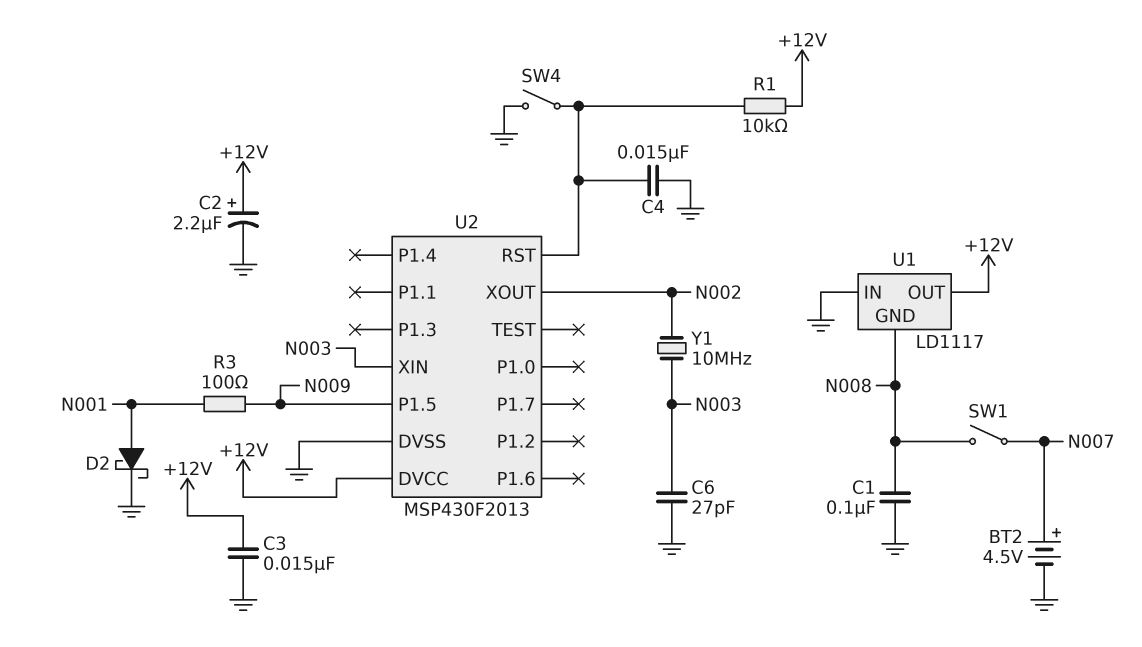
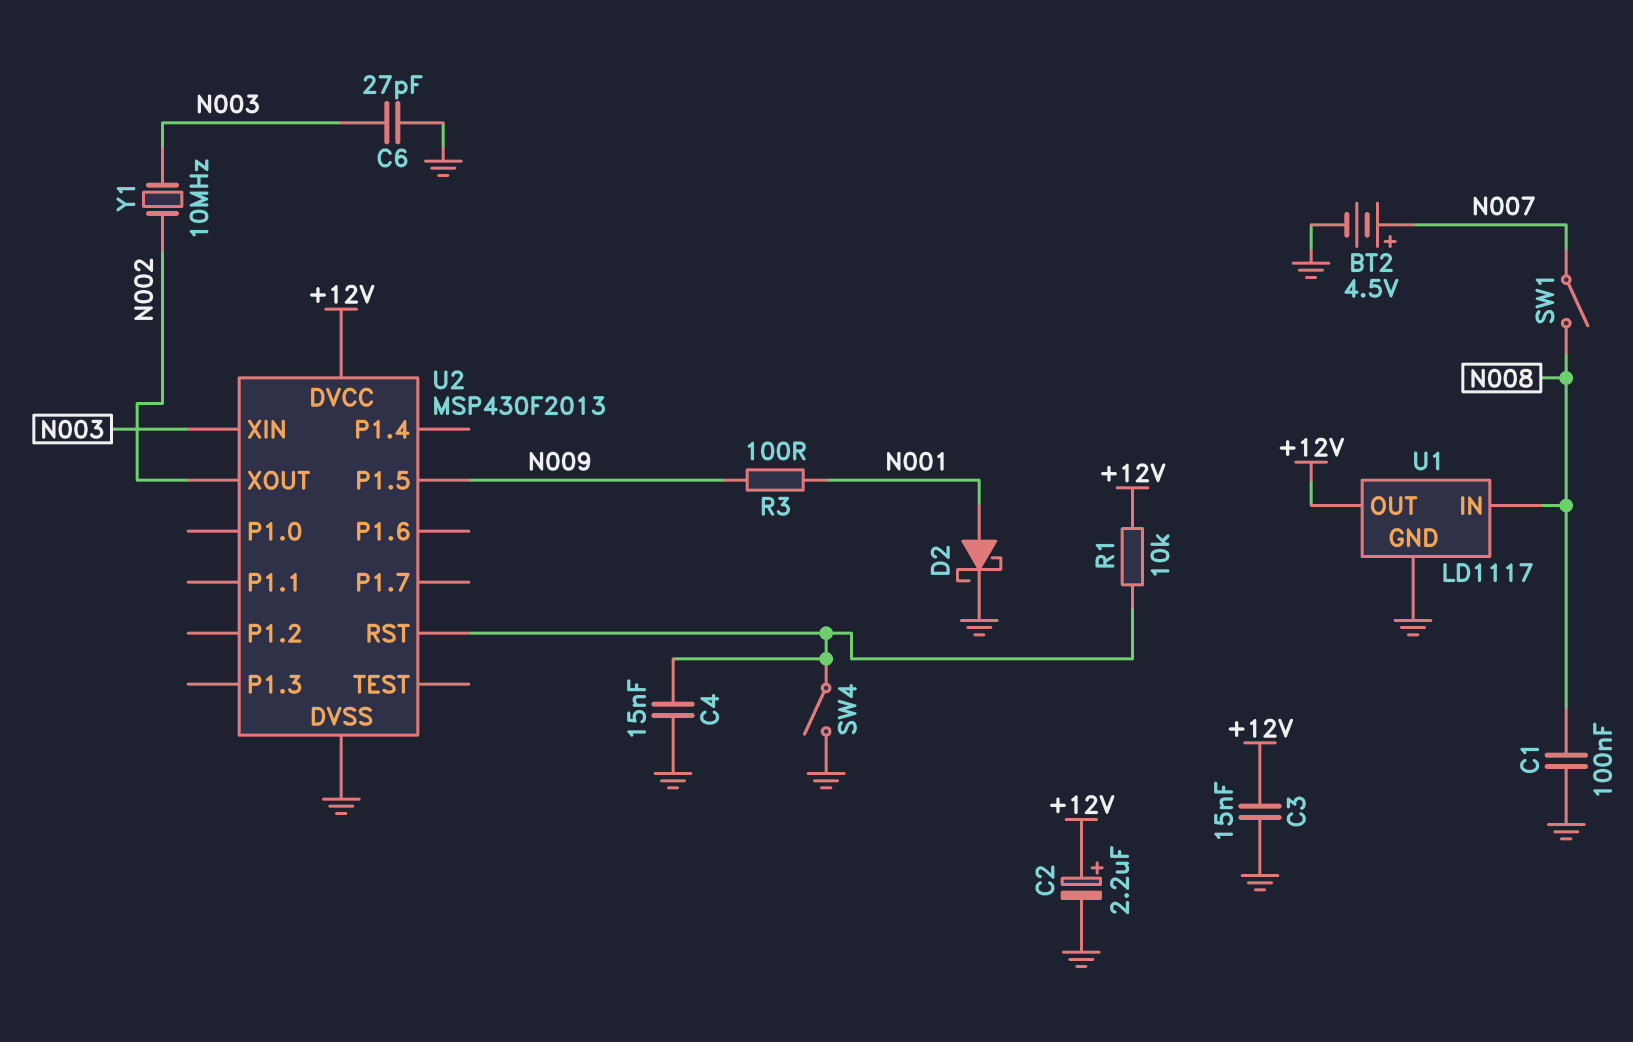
U1 pin GND: N008 -> GND
U1 pin IN: GND -> N008

